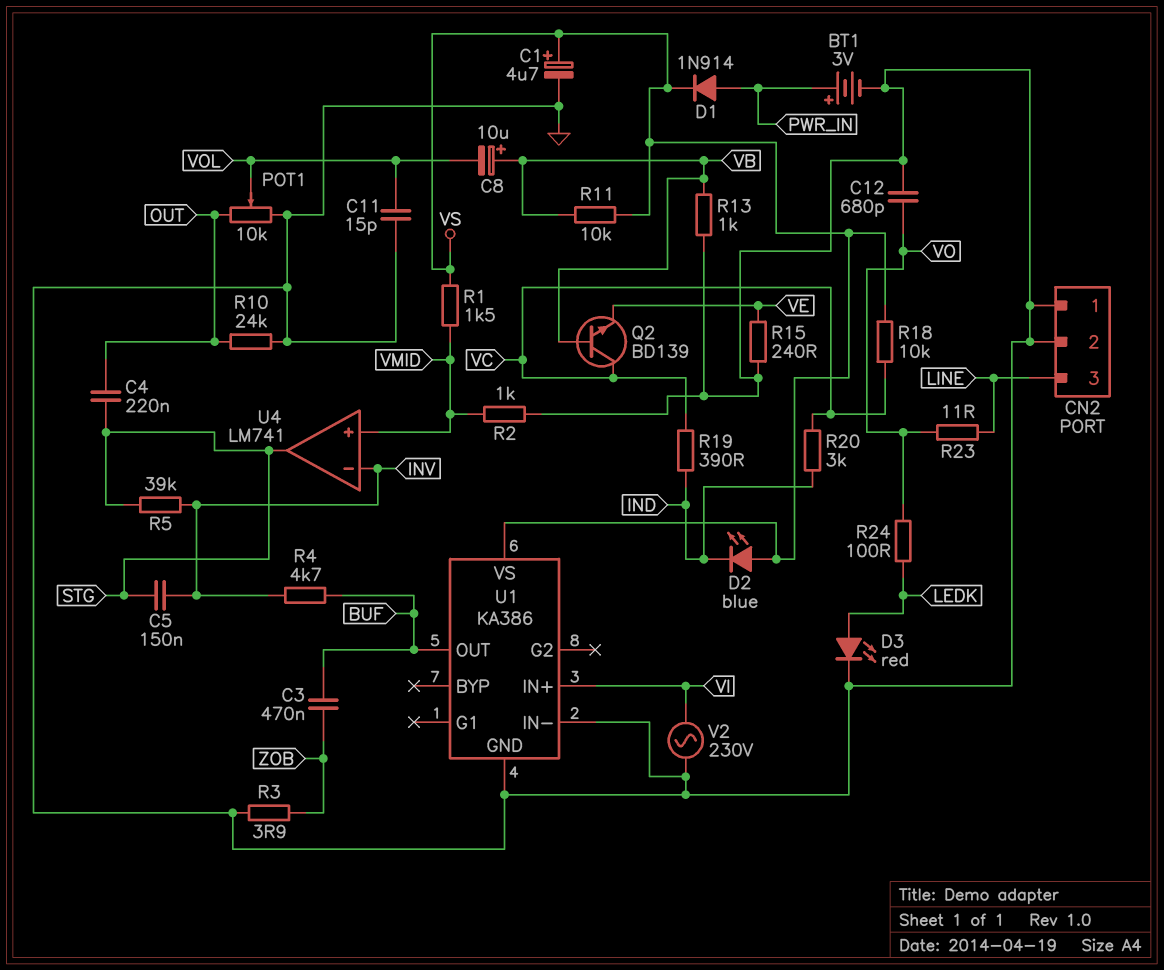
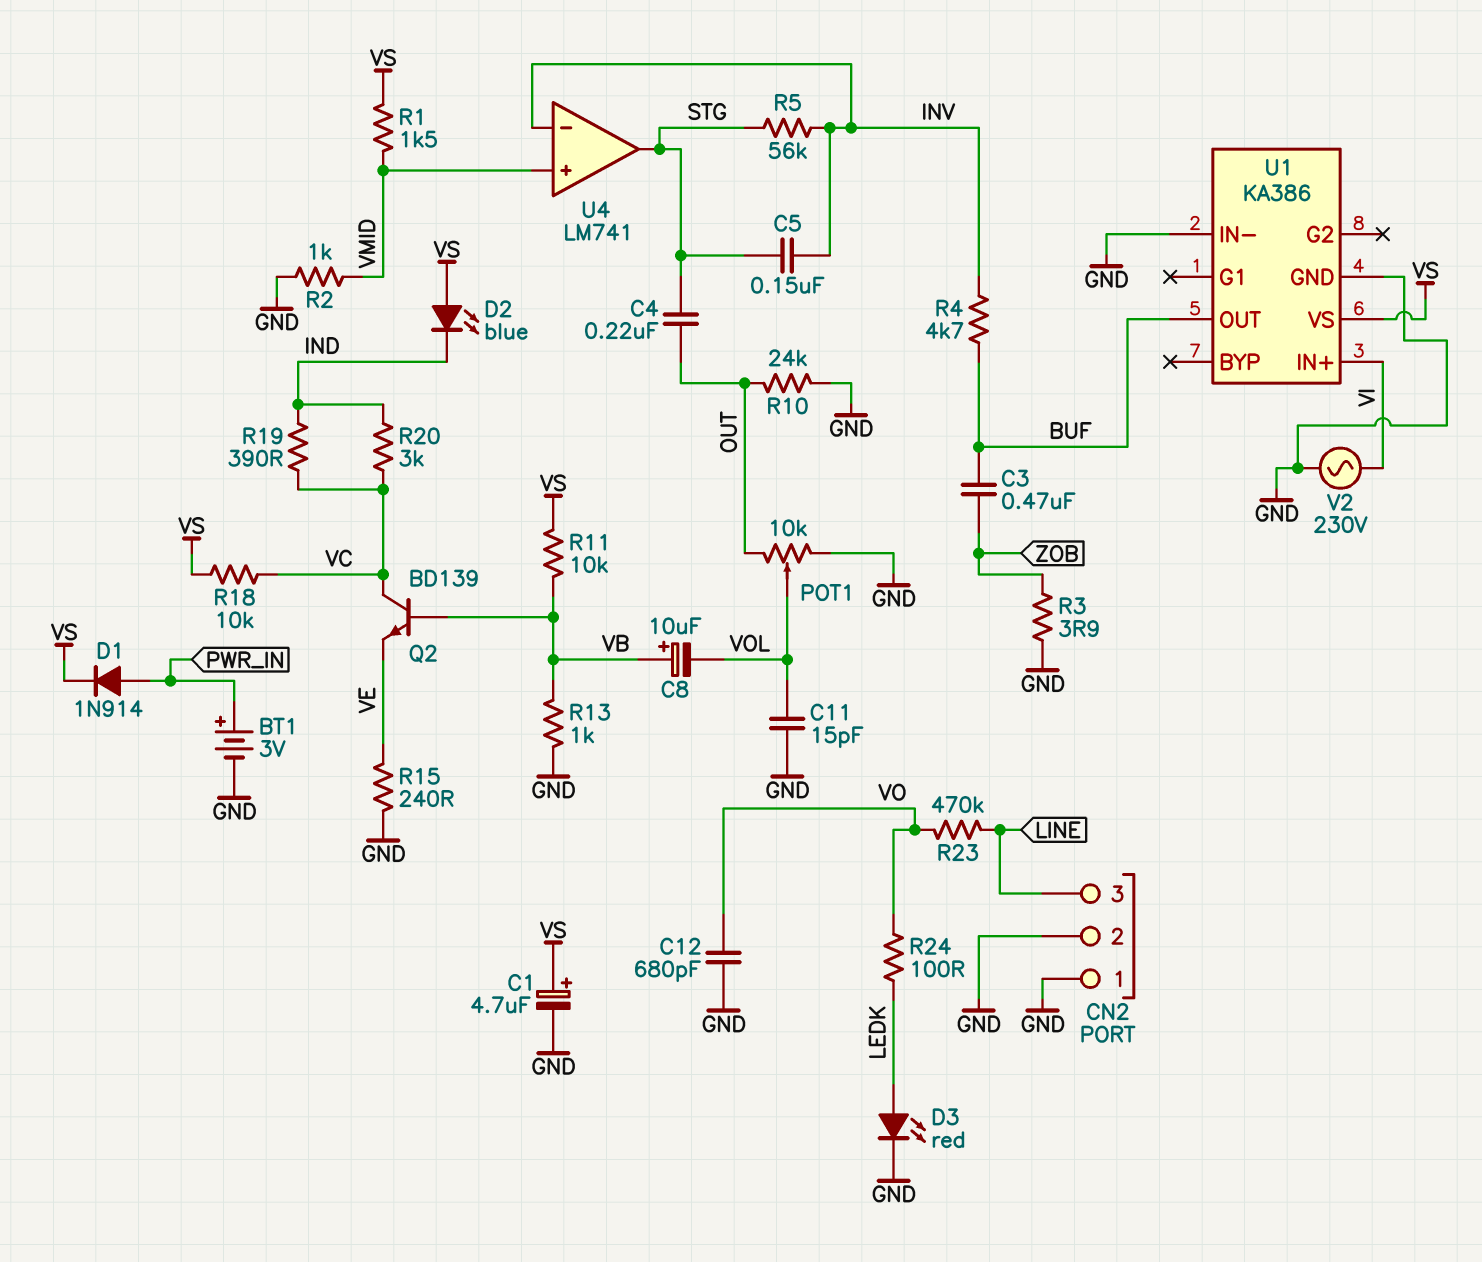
R5: 39k (INV, STG) -> 56k (INV, STG)
R23: 11 (LINE, VO) -> 470k (LINE, VO)

